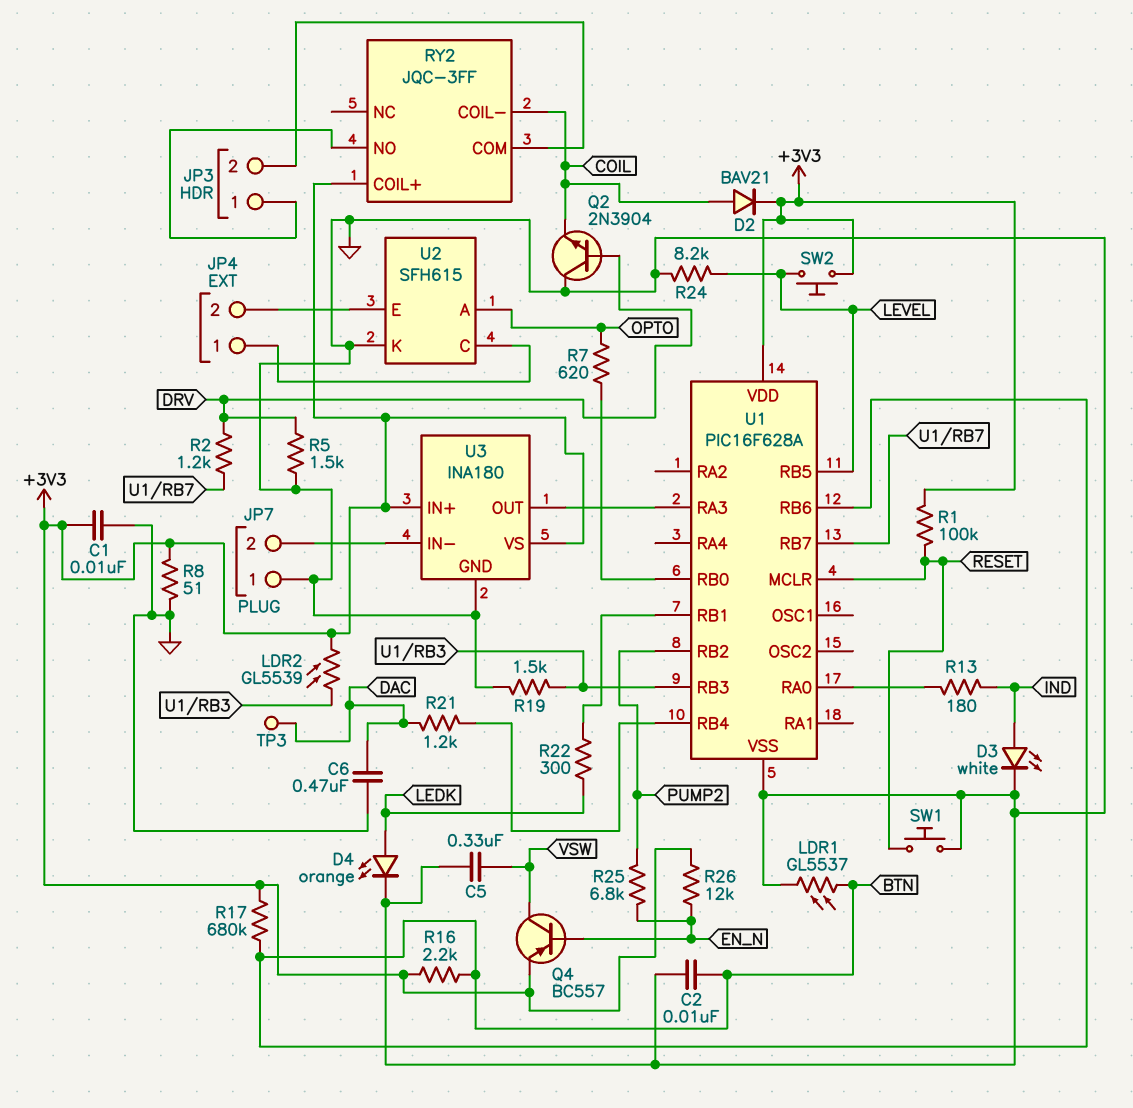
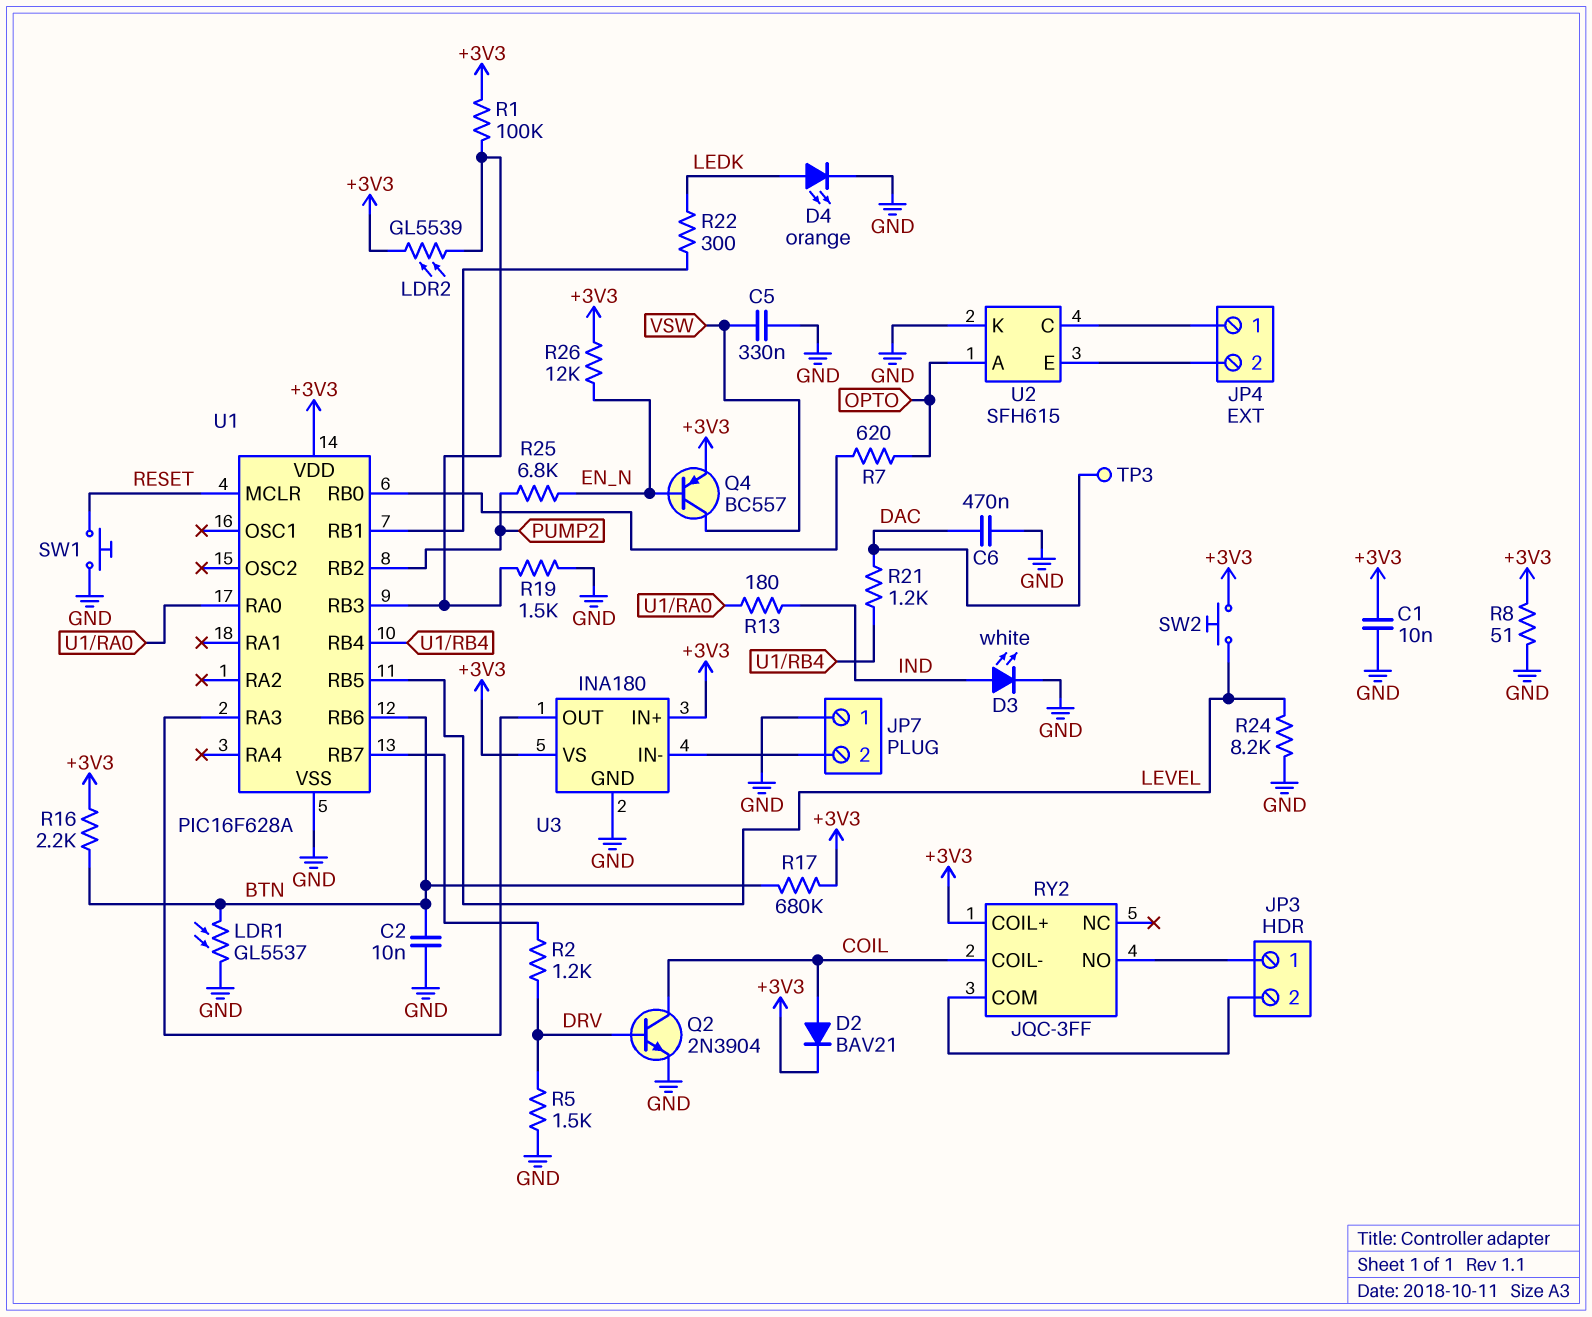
Q2: NPN 2N3904 (B DRV, C GND, E COIL) -> NPN 2N3904 (B DRV, C COIL, E GND)
R1: 100k (+3V3, RESET) -> 100k (+3V3, U1/RB3)

